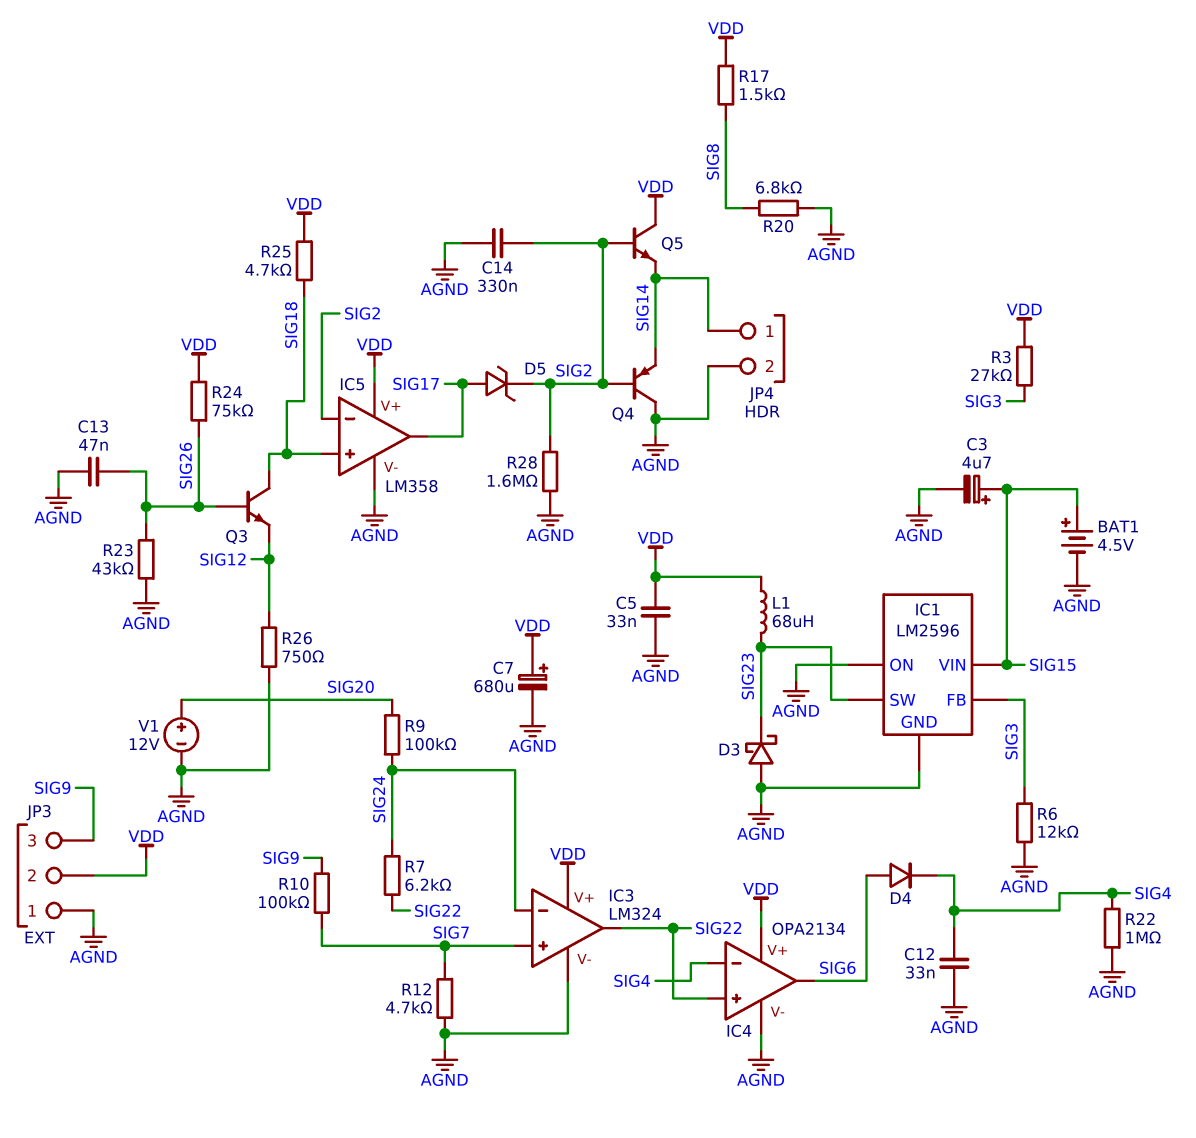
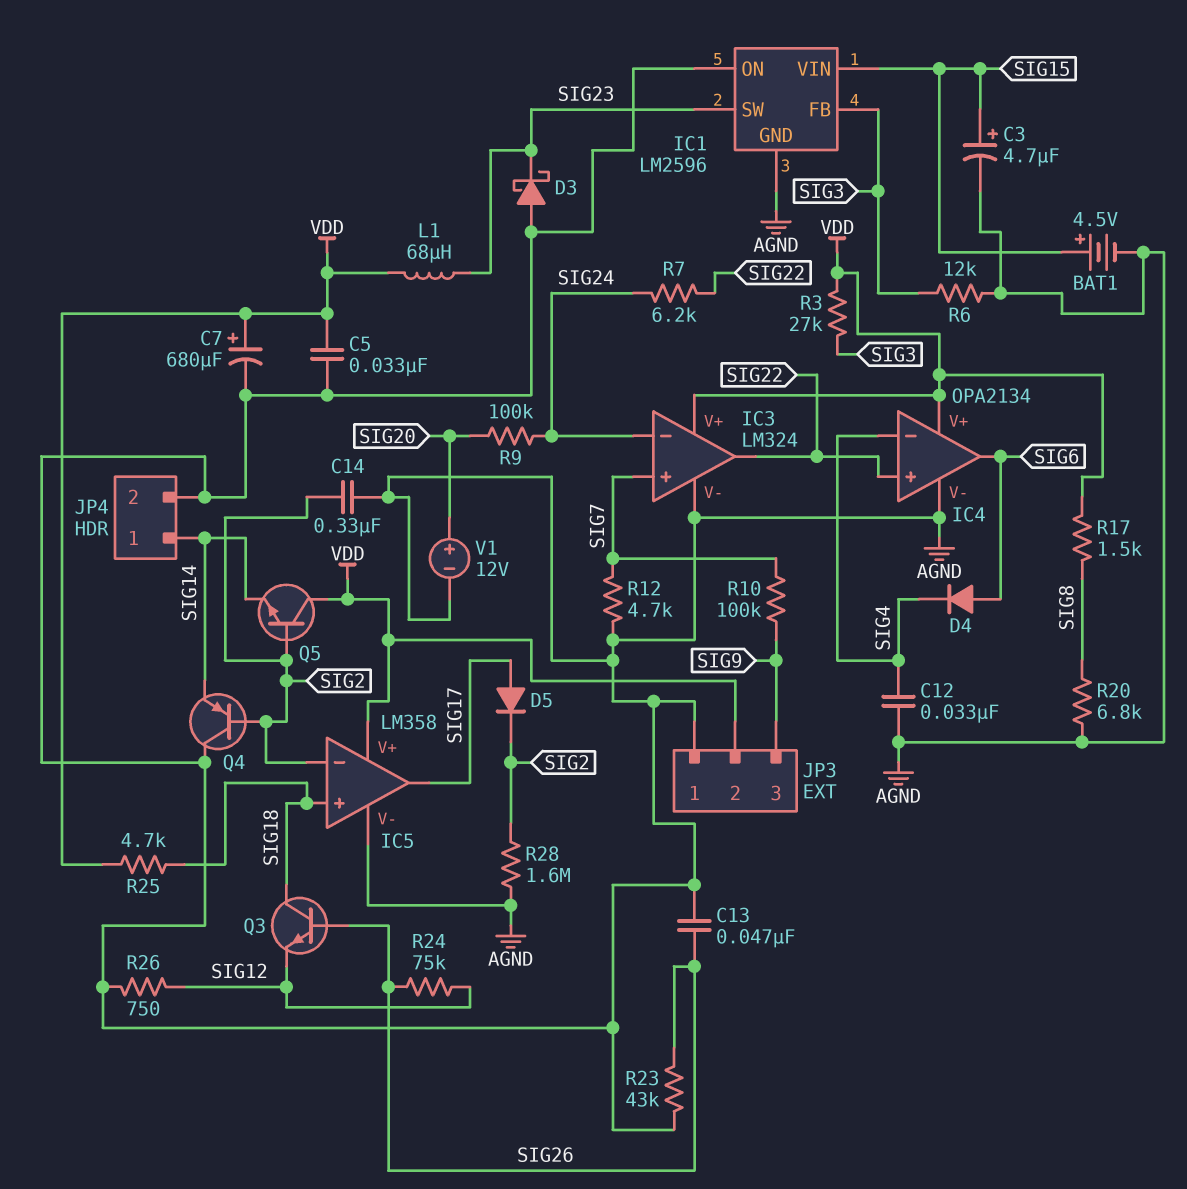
D5: zener (A SIG17, K SIG2) -> diode (A SIG17, K SIG2)
R22: 1M (AGND, SIG4) -> none
R24: 75k (SIG26, VDD) -> 75k (SIG12, SIG26)

